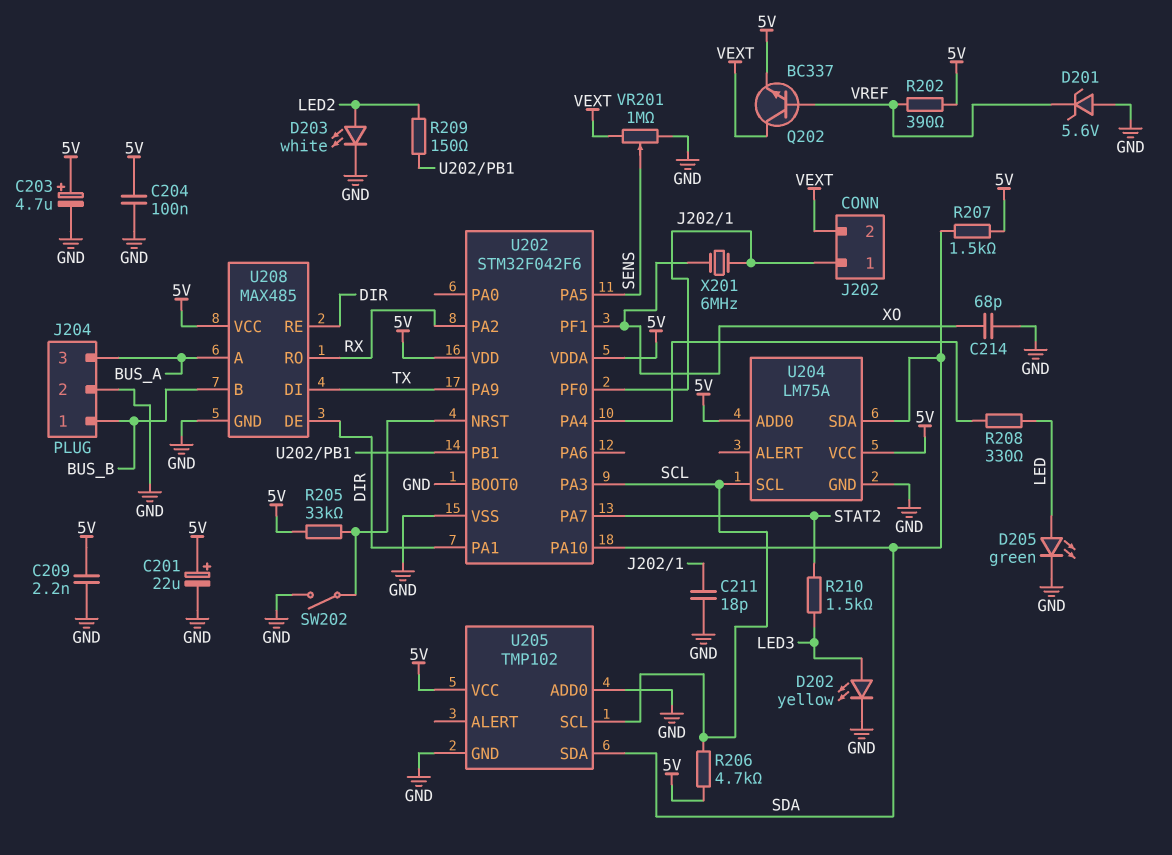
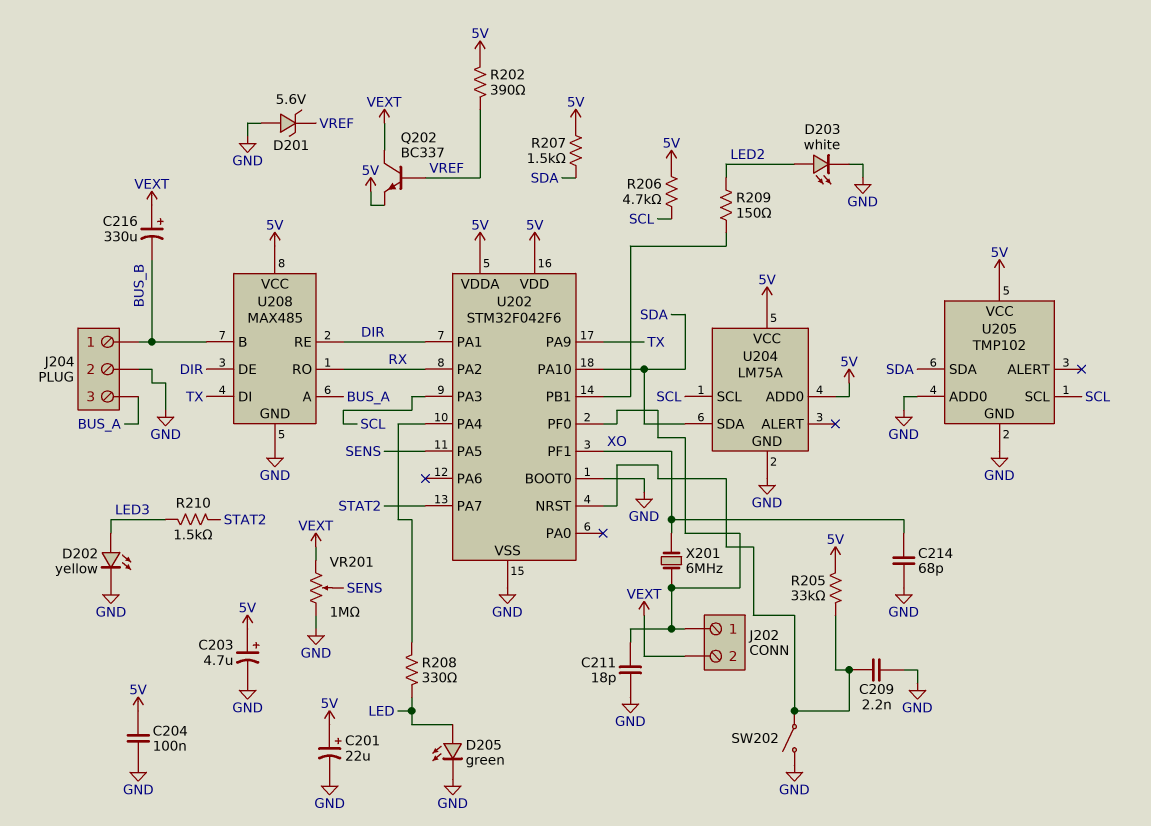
C209: 2.2nF (5V, GND) -> 2.2nF (GND, U202/NRST)
C216: none -> 330uF (plus VEXT, minus BUS_B)

